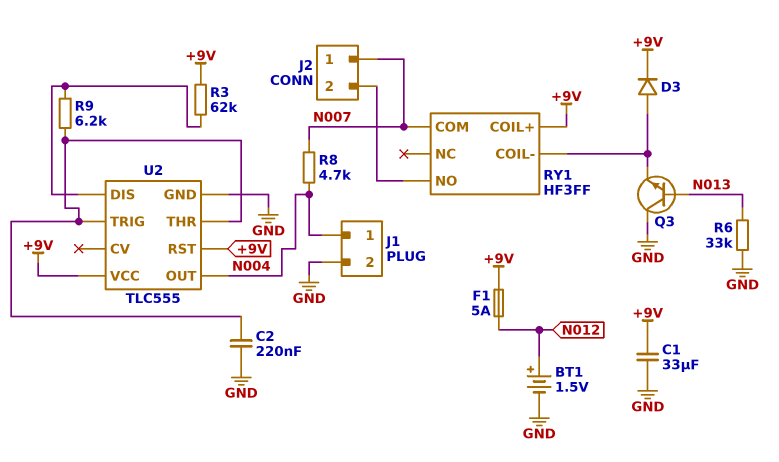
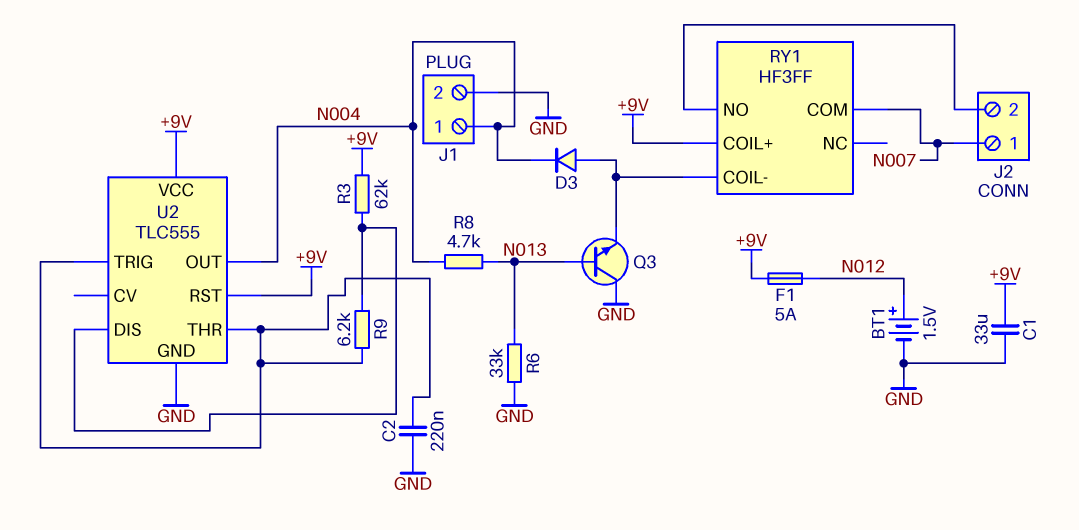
D3: diode (A RY1/COIL-, K +9V) -> diode (A RY1/COIL-, K N004)
R8: 4.7k (N004, N007) -> 4.7k (N004, N013)

